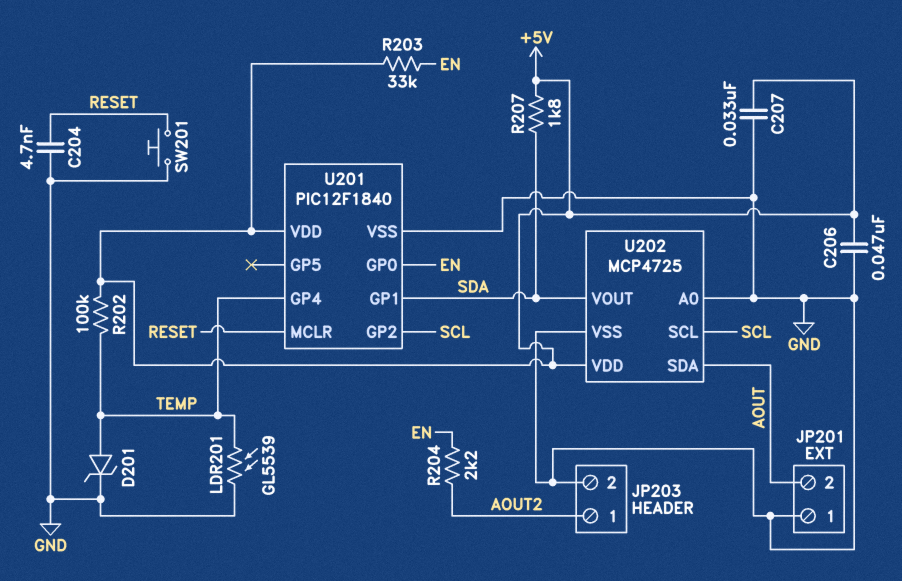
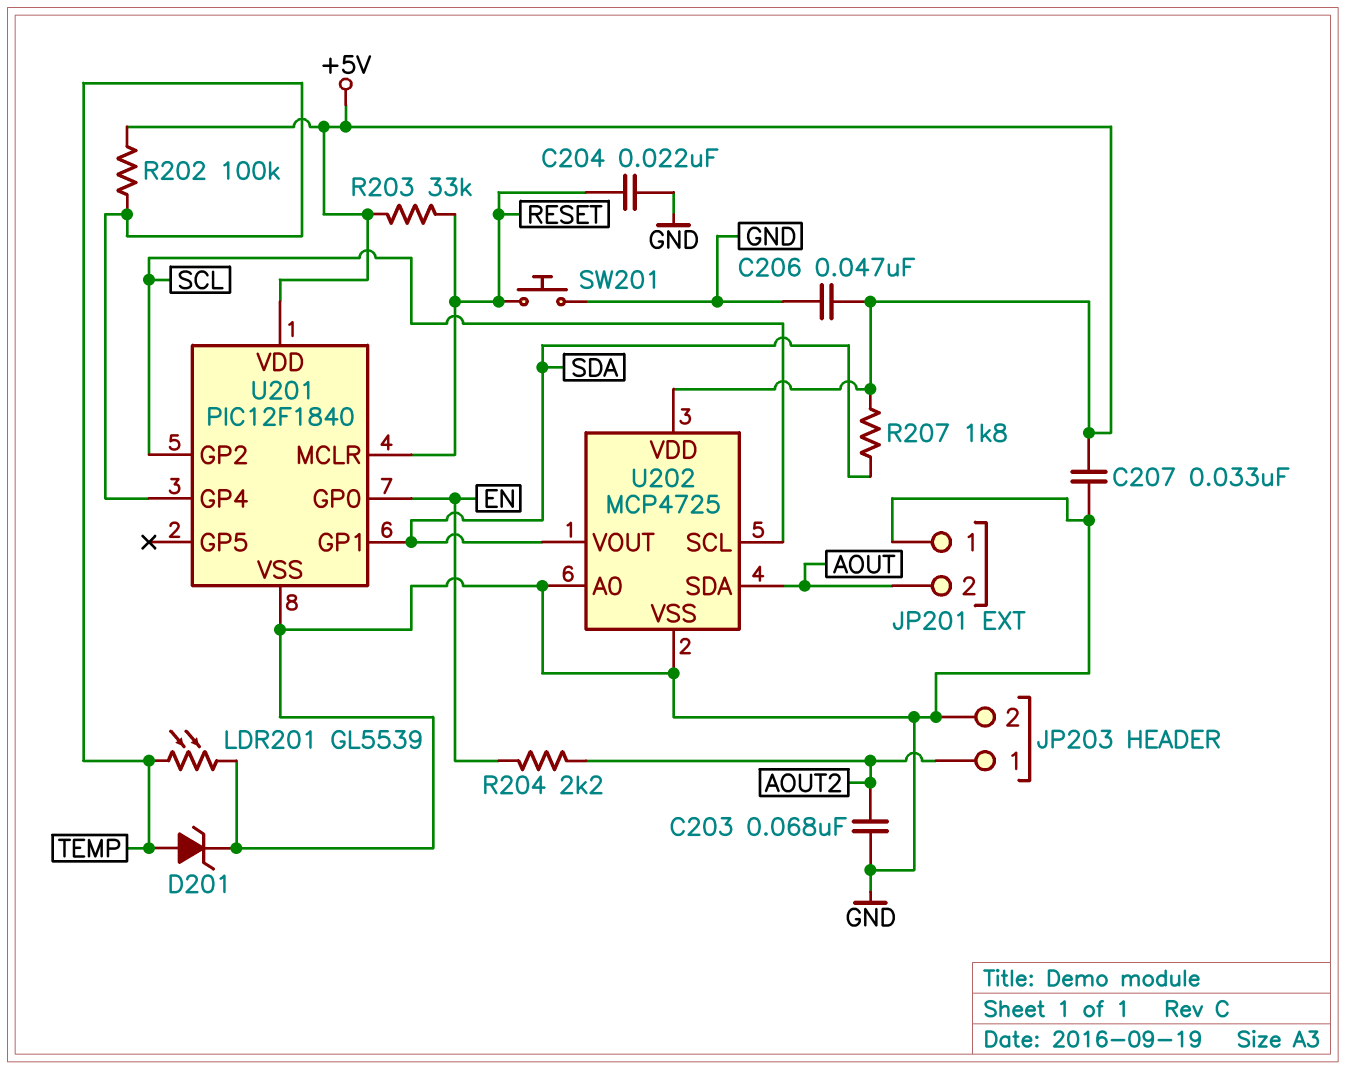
C203: none -> 68nF (AOUT2, GND)
C204: 4.7nF (GND, RESET) -> 22nF (GND, RESET)
R203: 33k (+5V, EN) -> 33k (+5V, RESET)

